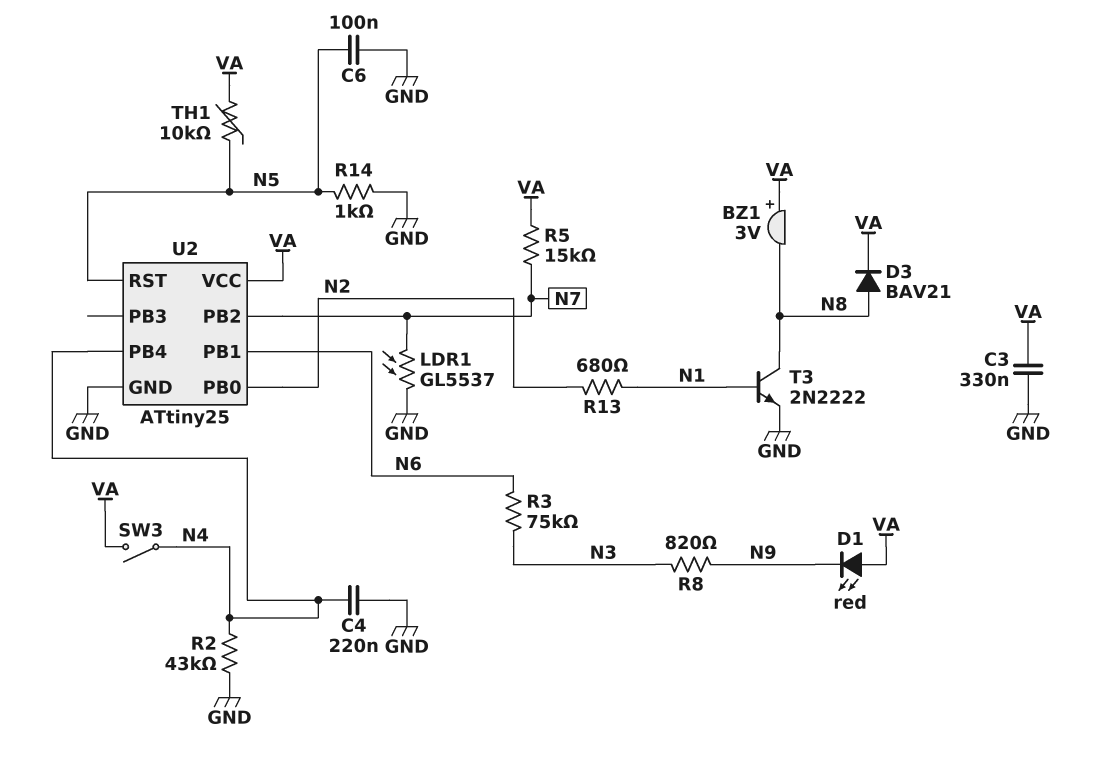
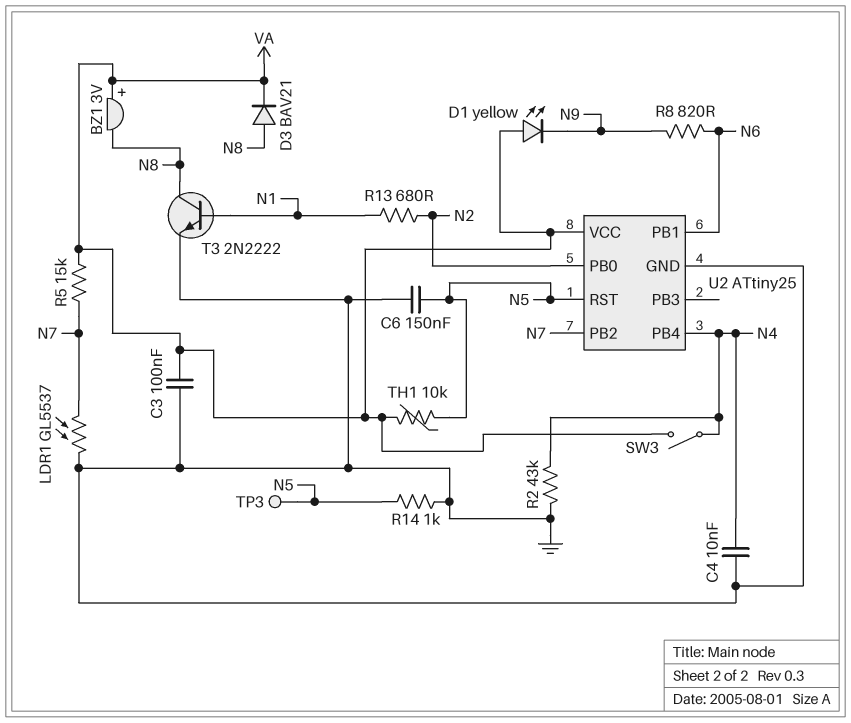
C3: 330nF (GND, VA) -> 100nF (GND, VA)
C4: 220nF (GND, N4) -> 10nF (GND, N4)
C6: 100nF (GND, N5) -> 150nF (GND, N5)
D1: LED red (A VA, K N9) -> LED yellow (A VA, K N9)
R3: 75k (N3, N6) -> none
R8: 820 (N3, N9) -> 820 (N6, N9)
TP3: none -> test point (N5)

